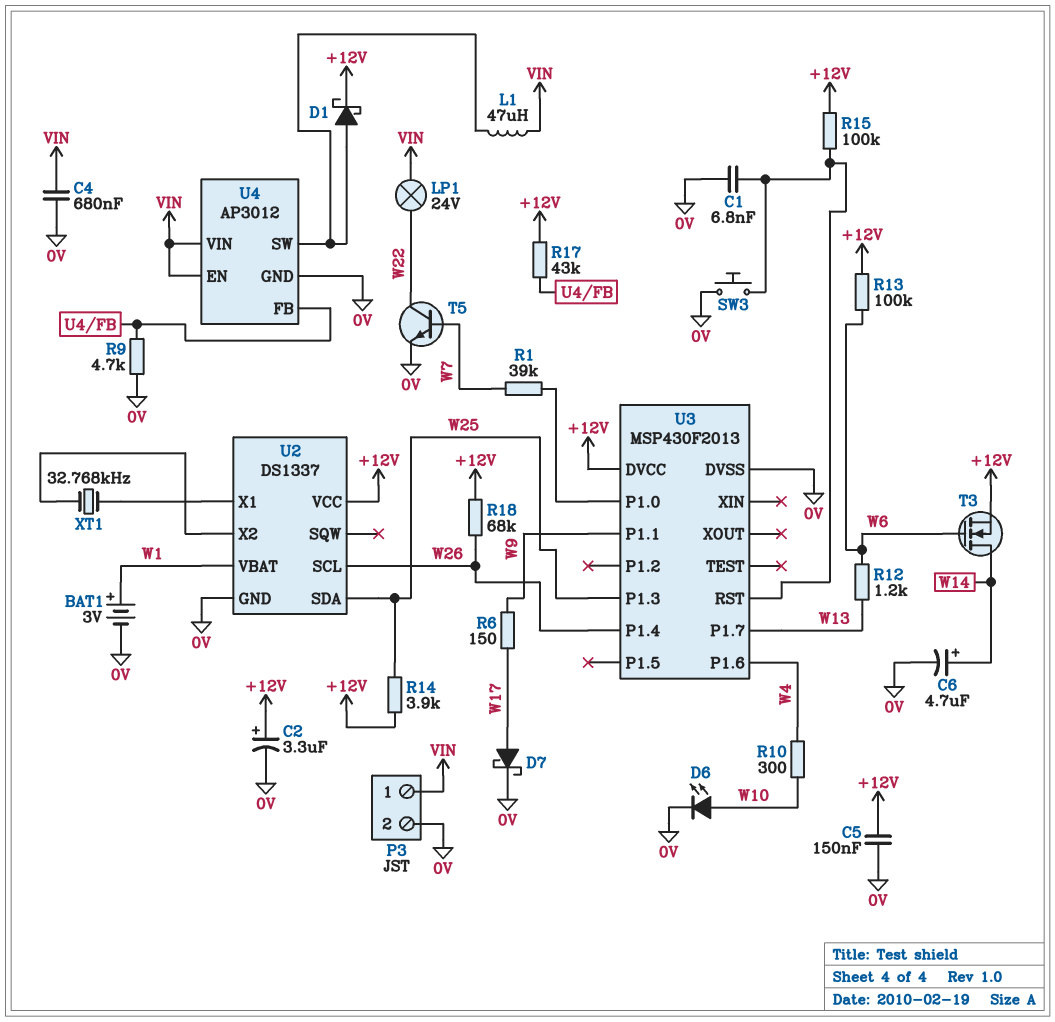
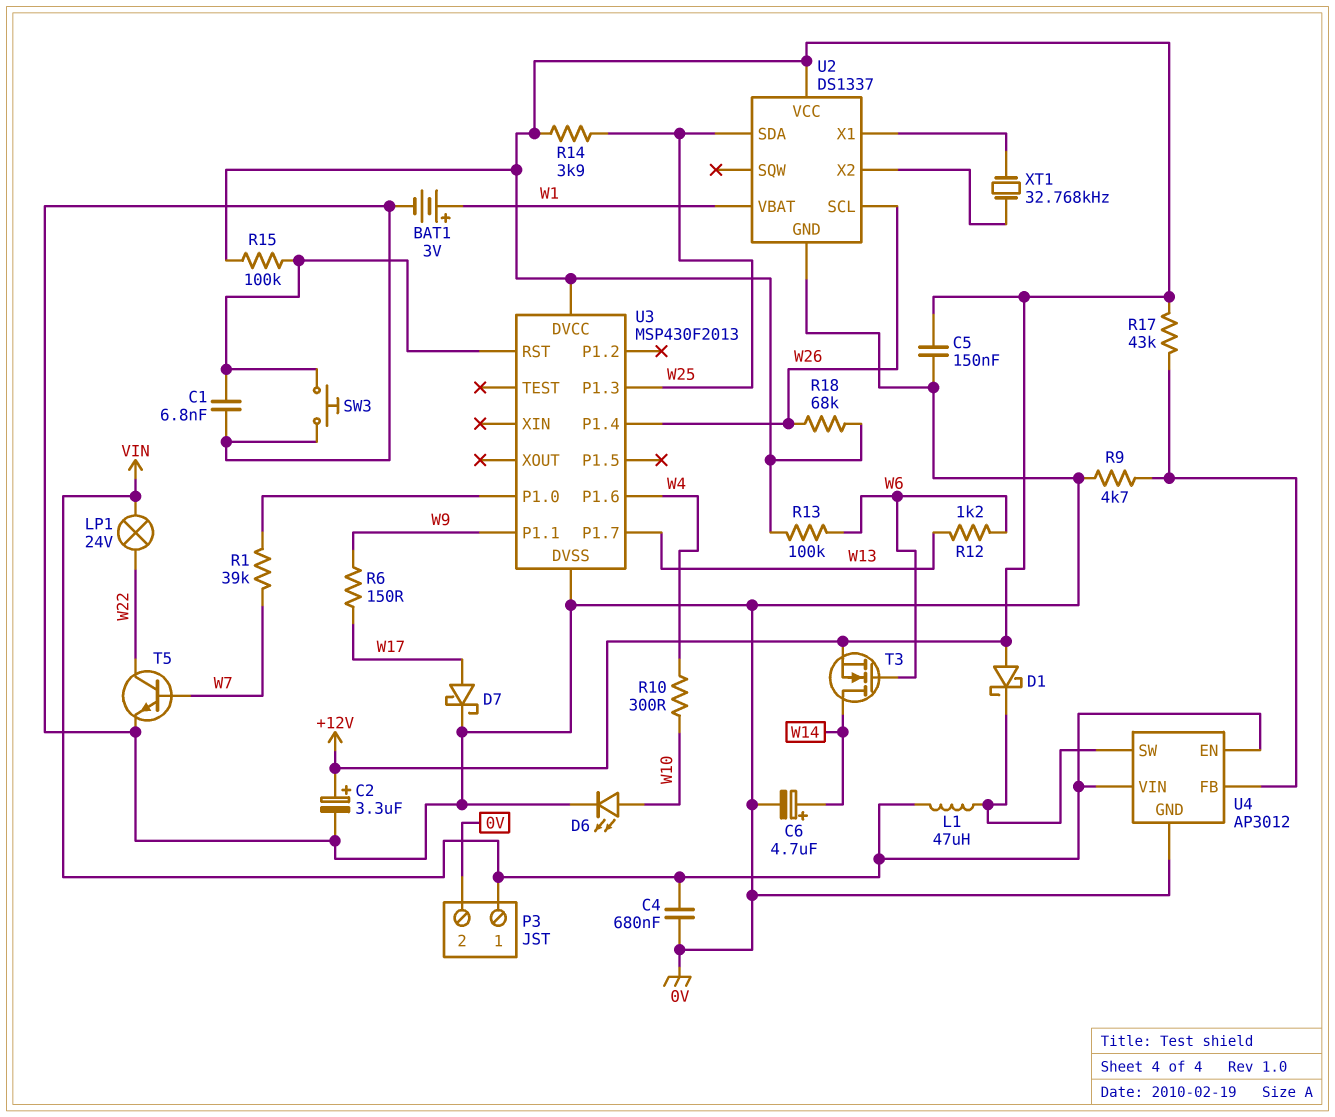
D1: schottky (A U4/SW, K +12V) -> schottky (A +12V, K U4/SW)

